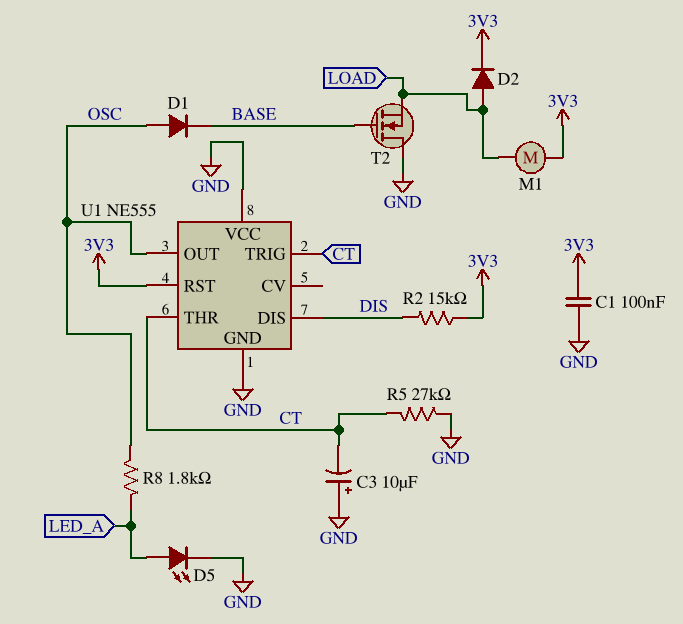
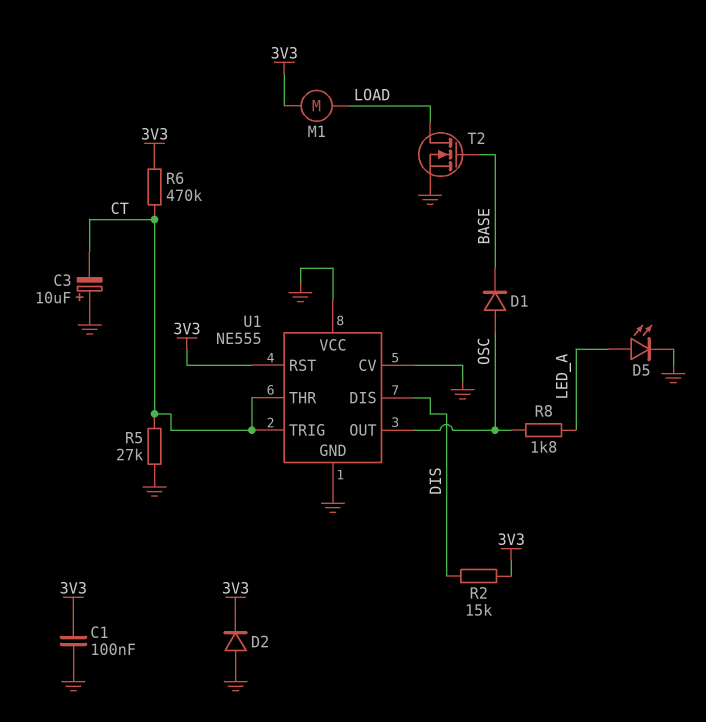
D2: diode (A LOAD, K 3V3) -> diode (A GND, K 3V3)
R6: none -> 470k (3V3, CT)
T2: NMOS (G BASE, D GND, S LOAD) -> NMOS (G BASE, D LOAD, S GND)
U1 pin CV: none -> GND

